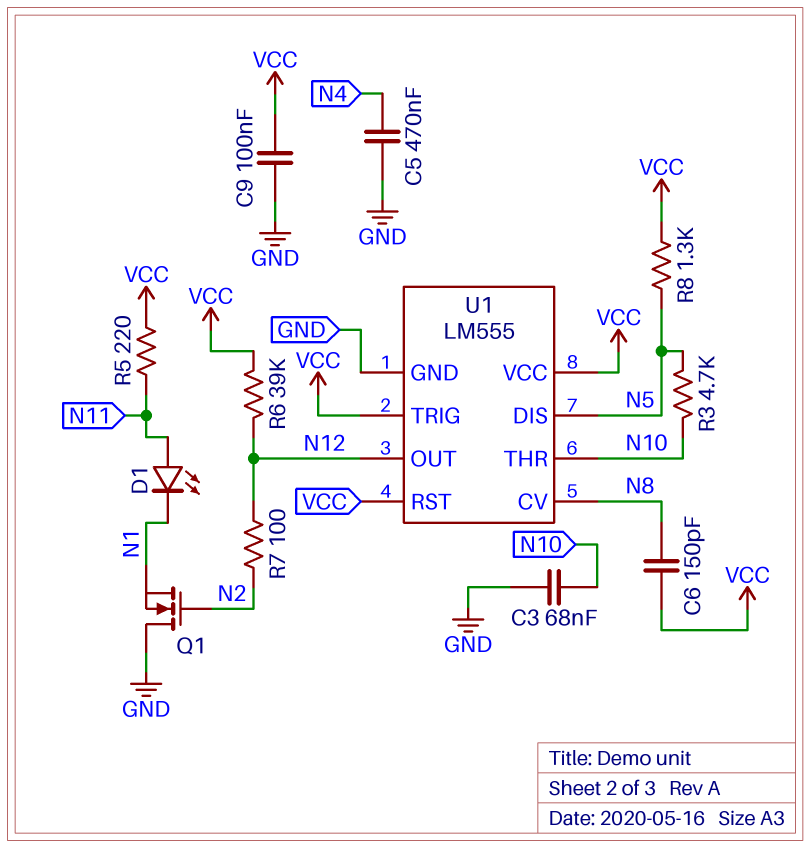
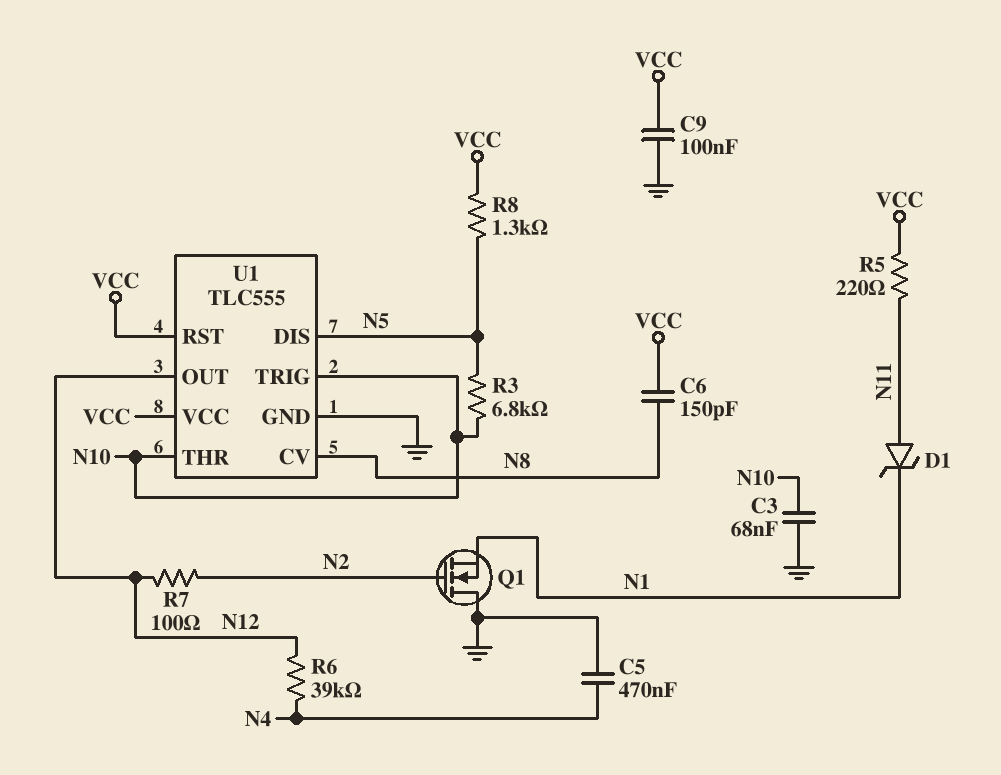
D1: LED (A N11, K N1) -> zener (A N11, K N1)
R3: 4.7k (N5, N10) -> 6.8k (N5, N10)
R6: 39k (N12, VCC) -> 39k (N4, N12)
U1: LM555 -> TLC555
U1 pin TRIG: VCC -> N10

